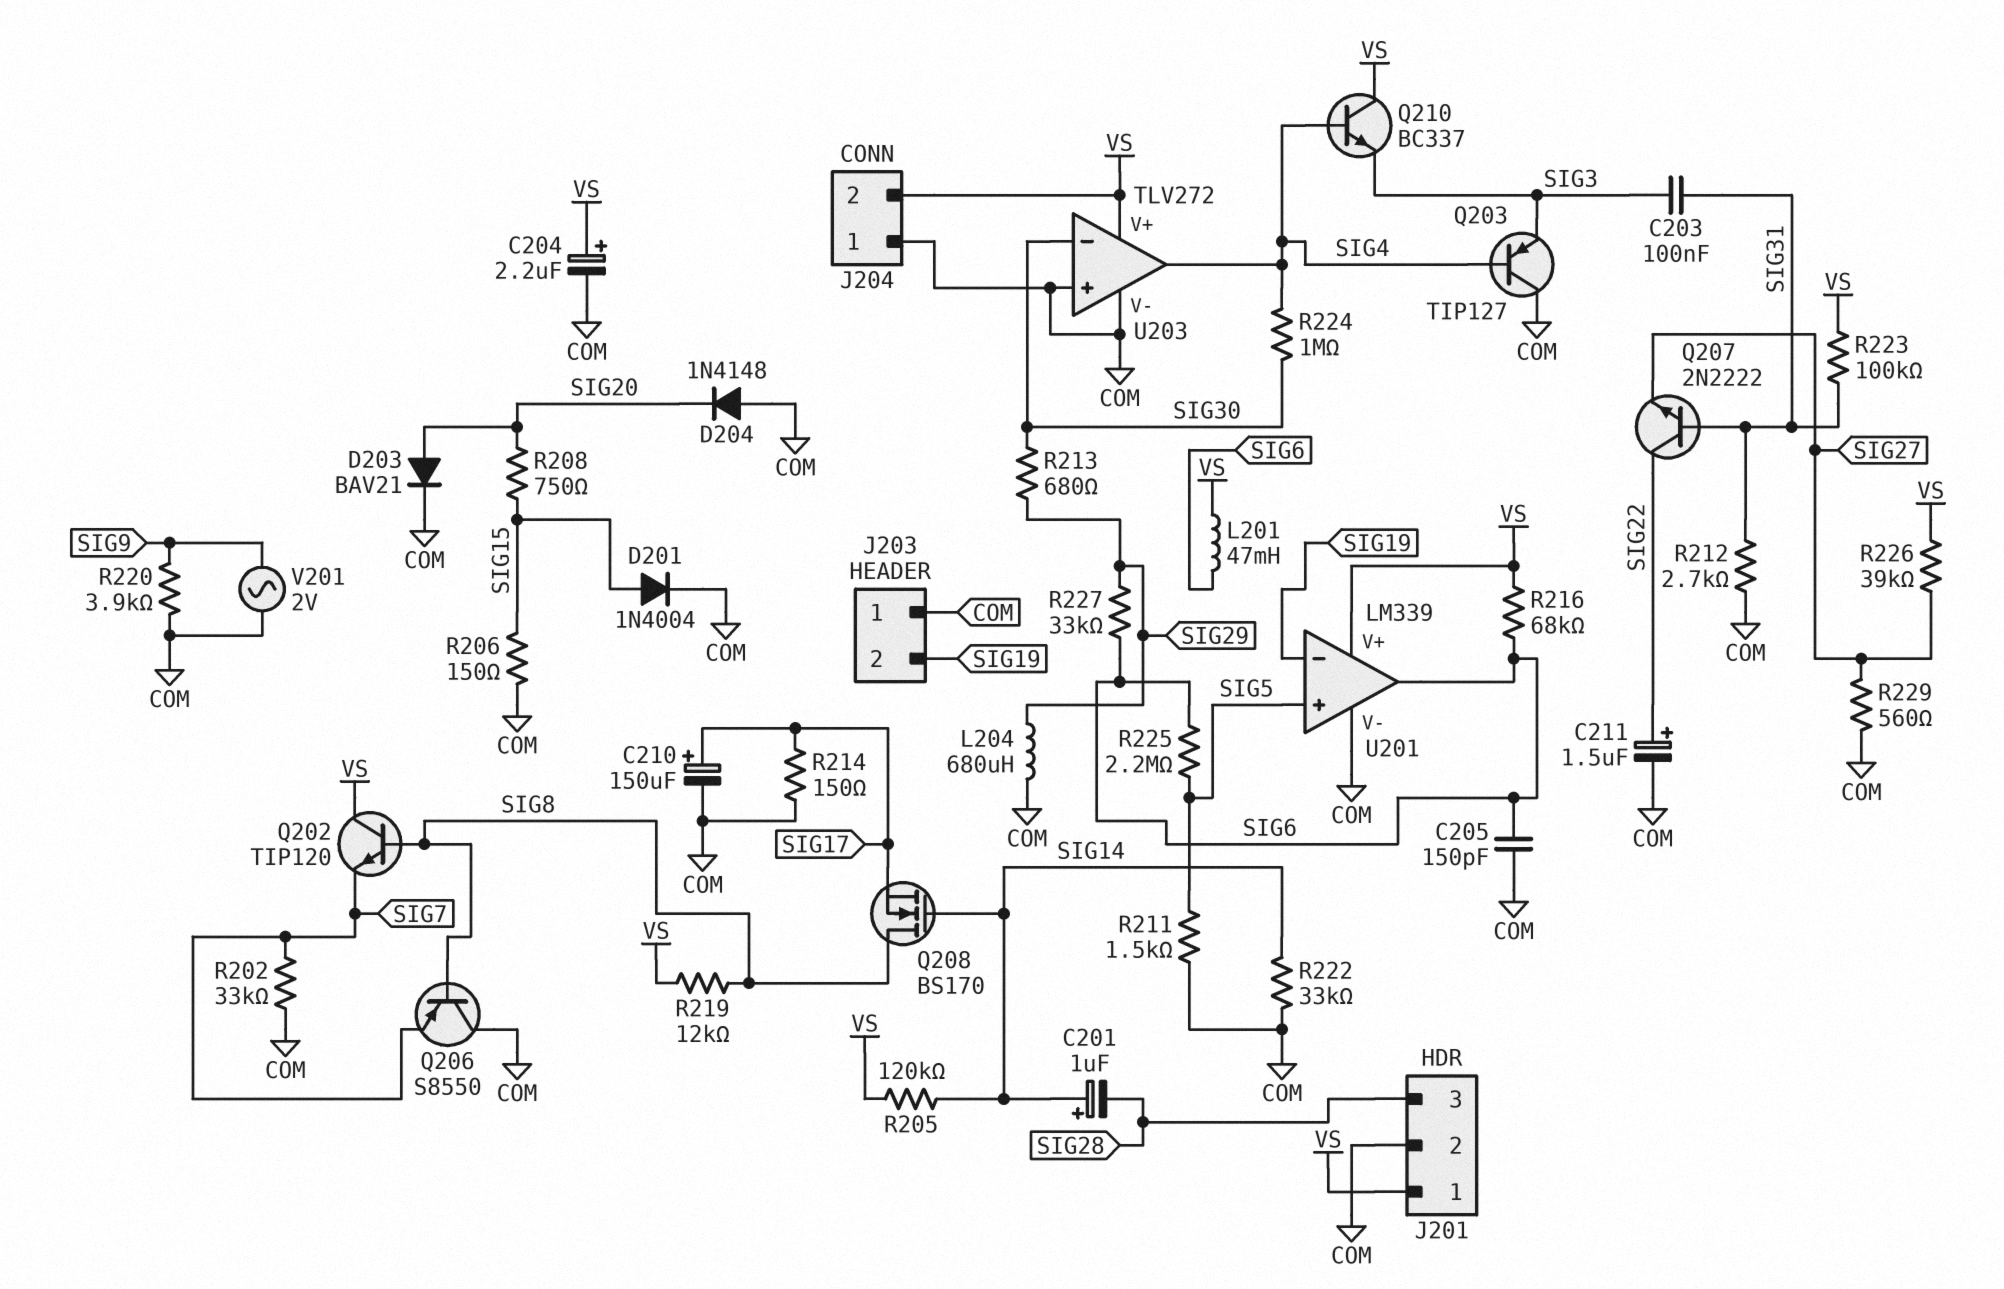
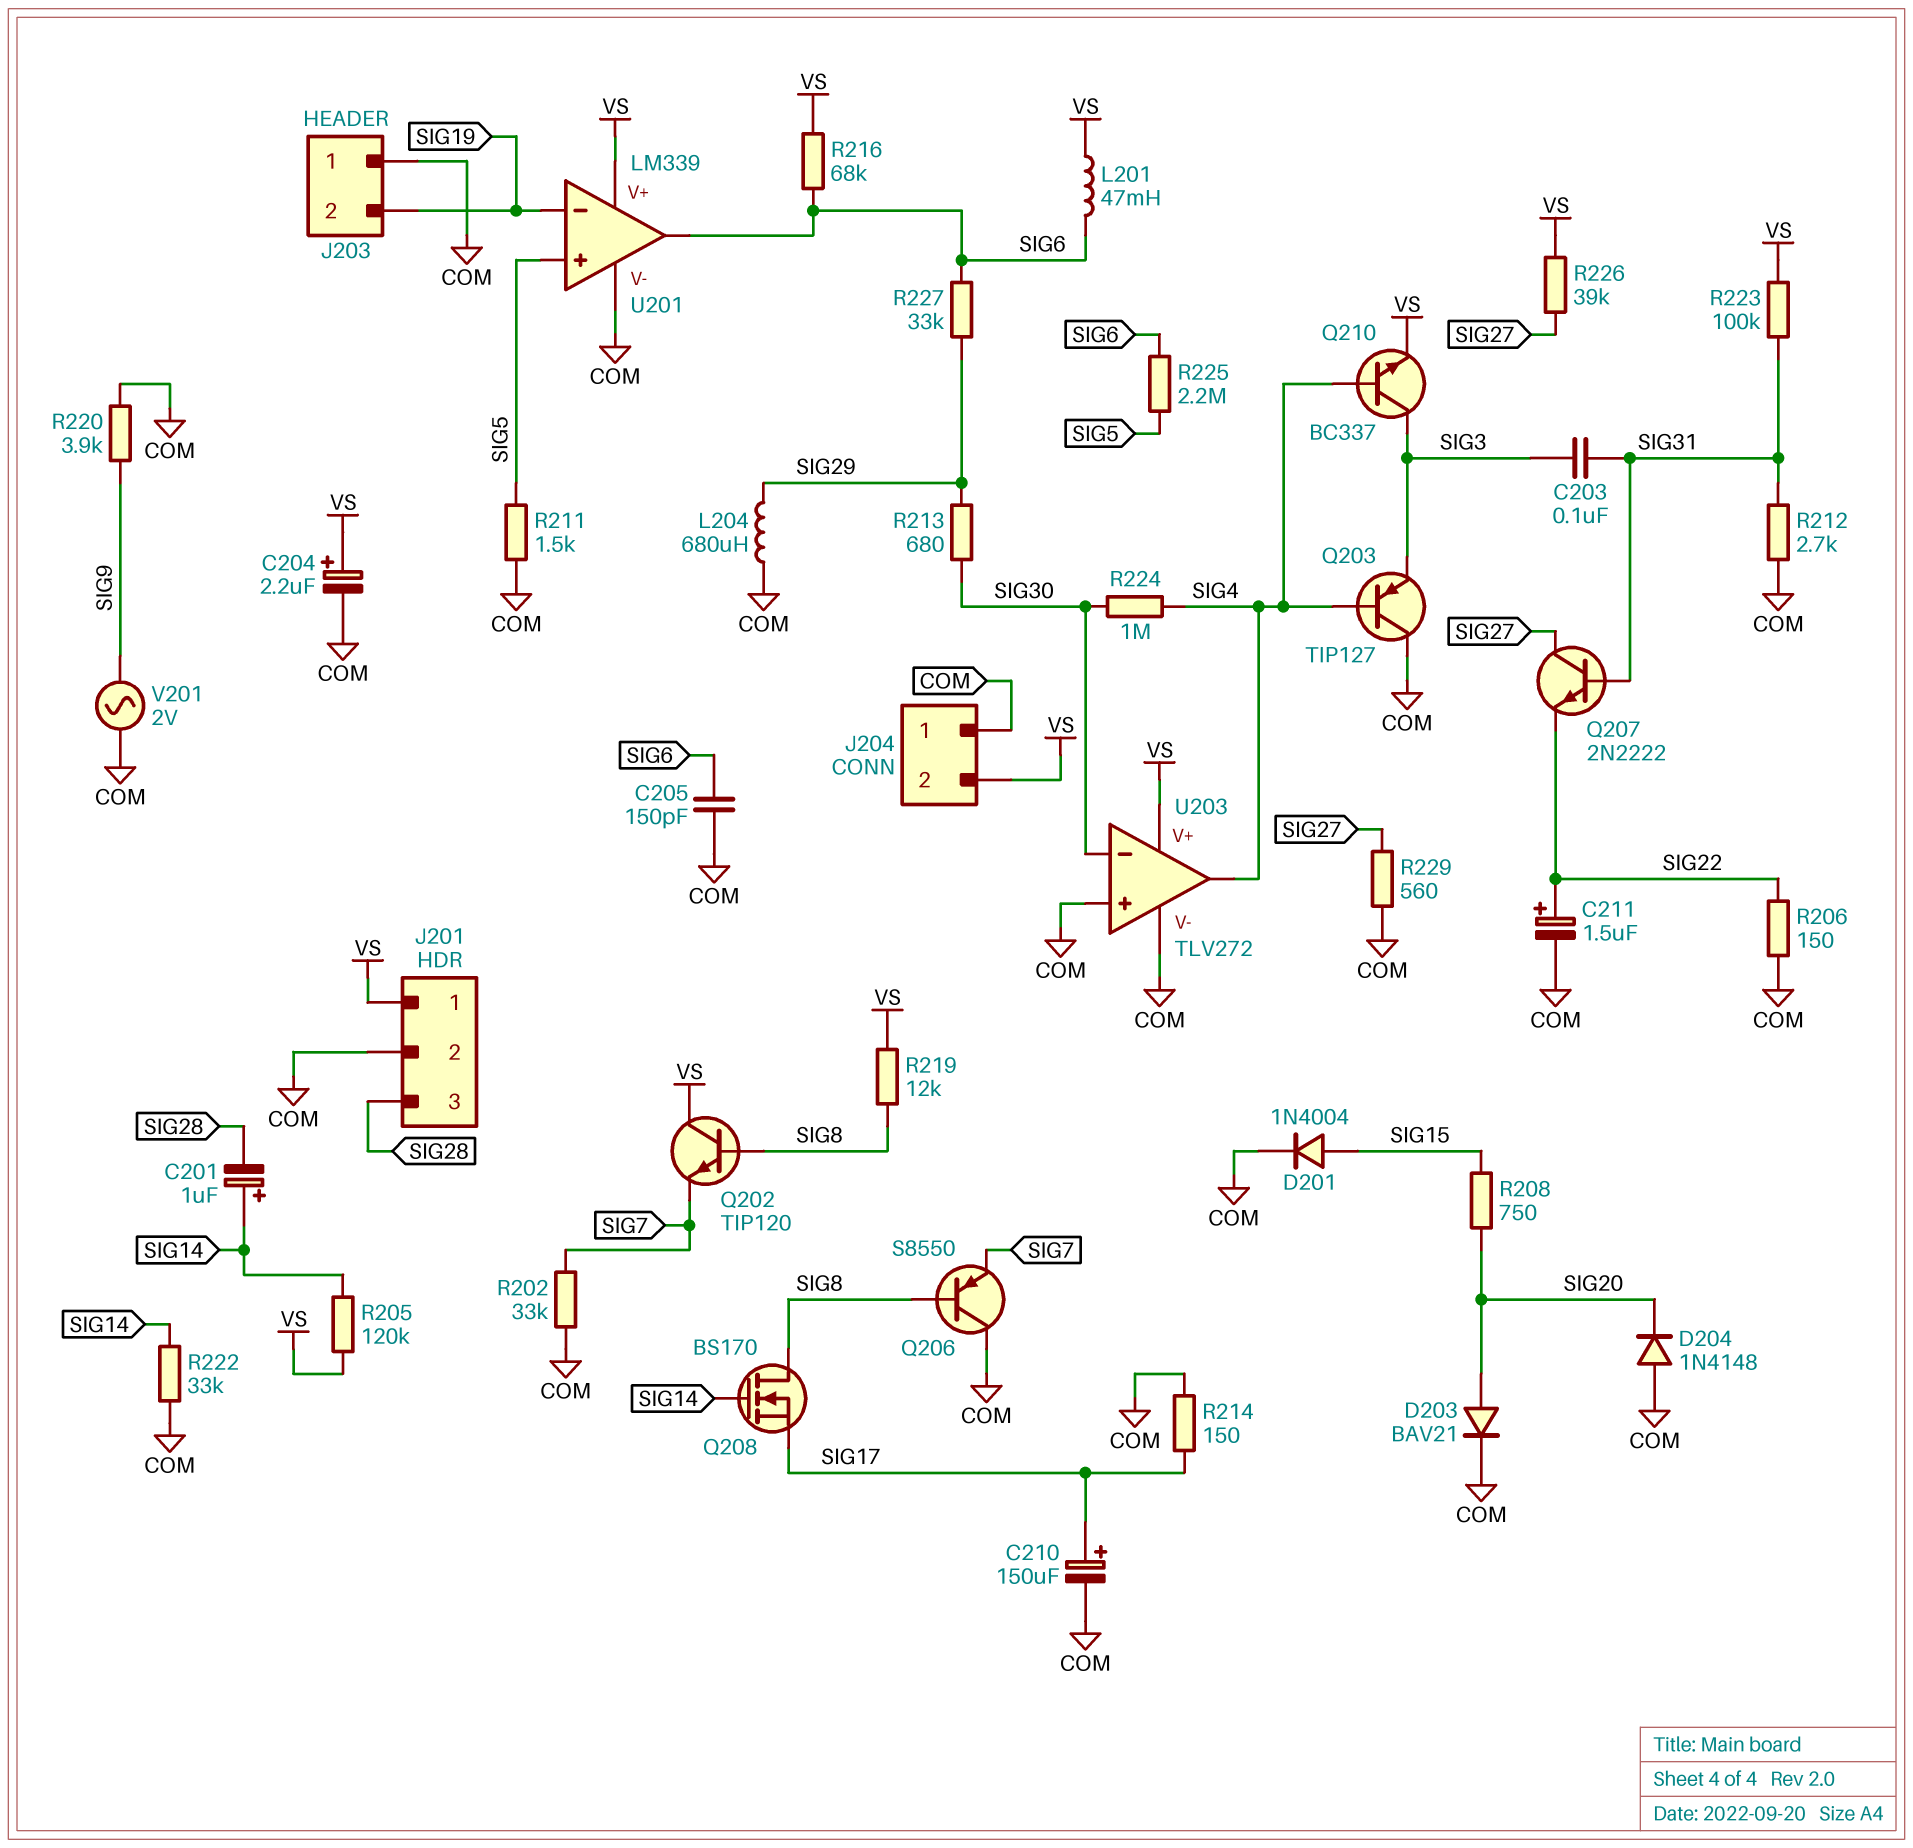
Q207: NPN 2N2222 (B SIG31, C SIG22, E SIG27) -> NPN 2N2222 (B SIG31, C SIG27, E SIG22)
Q210: NPN BC337 (B SIG4, C VS, E SIG3) -> NPN BC337 (B SIG4, C SIG3, E VS)
R206: 150 (COM, SIG15) -> 150 (COM, SIG22)

